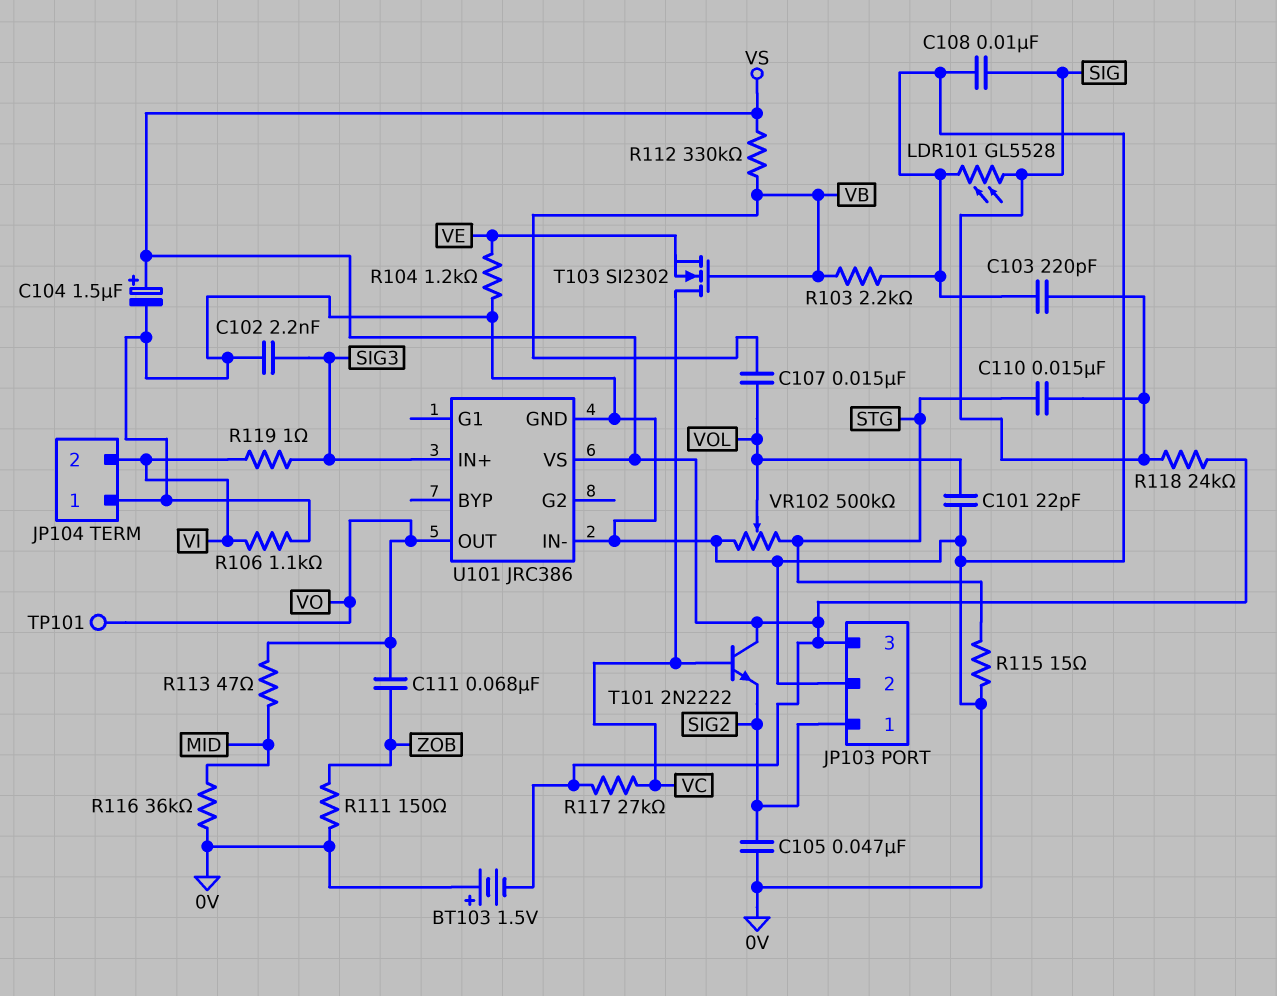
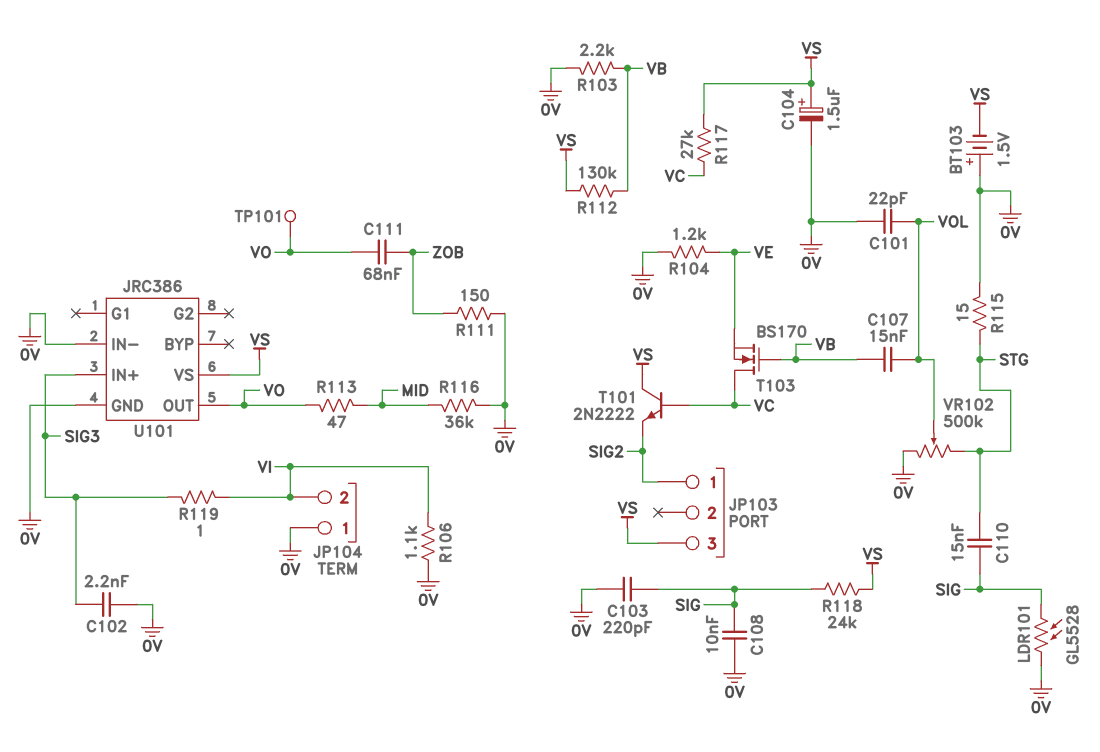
C105: 47nF (0V, SIG2) -> none
JP103 pin 2: 0V -> none
R112: 330k (VB, VS) -> 130k (VB, VS)
T103: NMOS SI2302 (G VB, D VC, S VE) -> NMOS BS170 (G VB, D VC, S VE)

